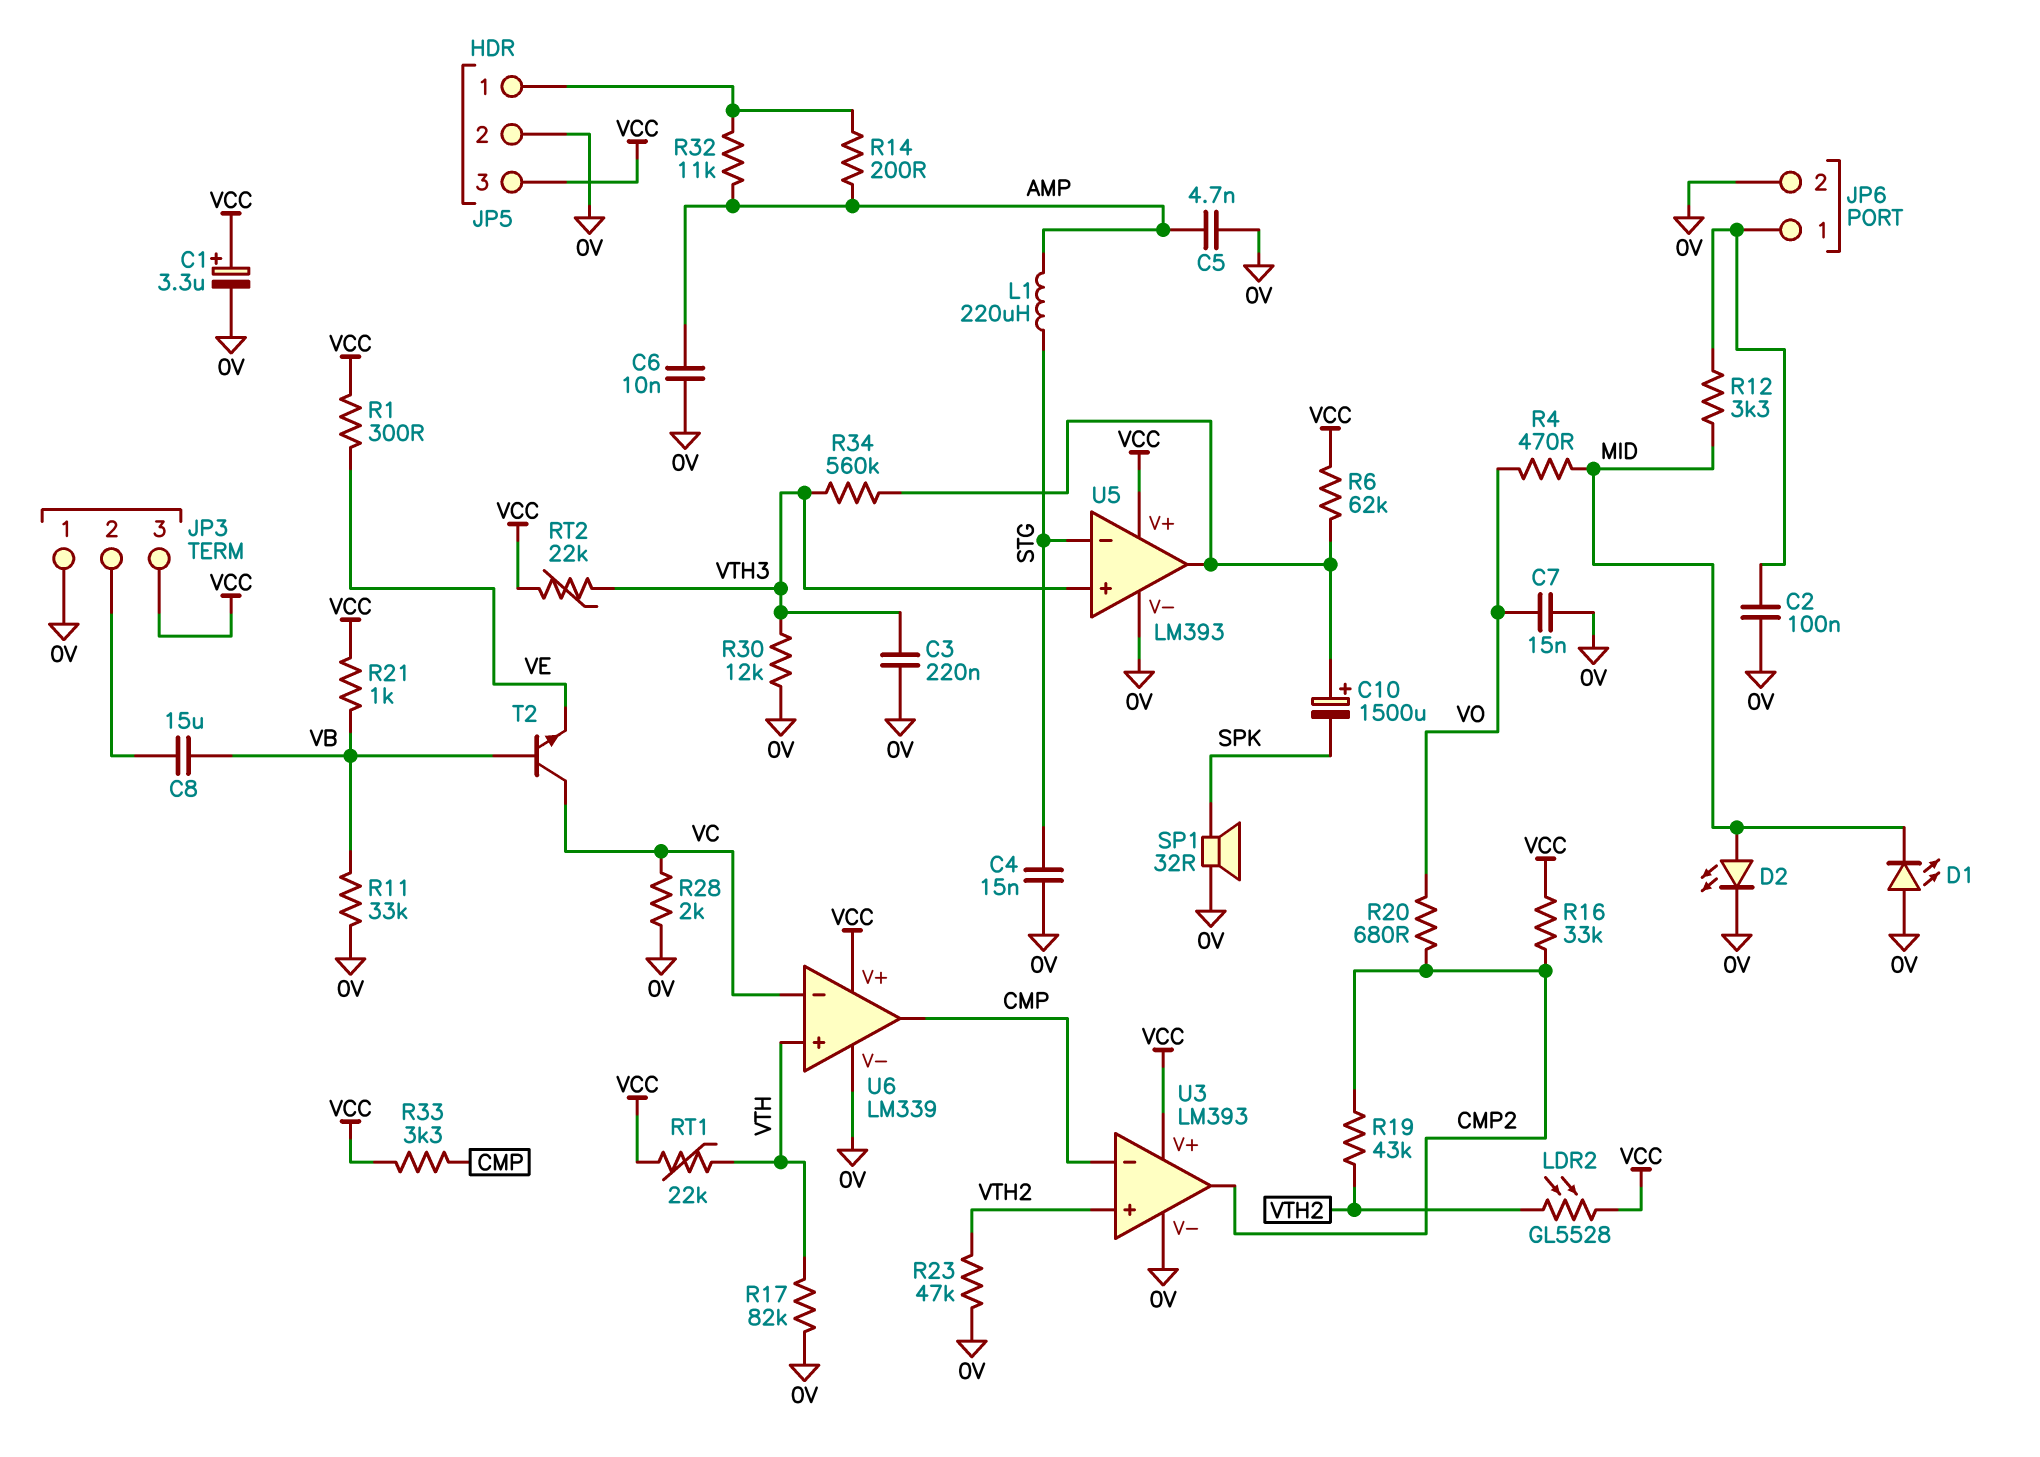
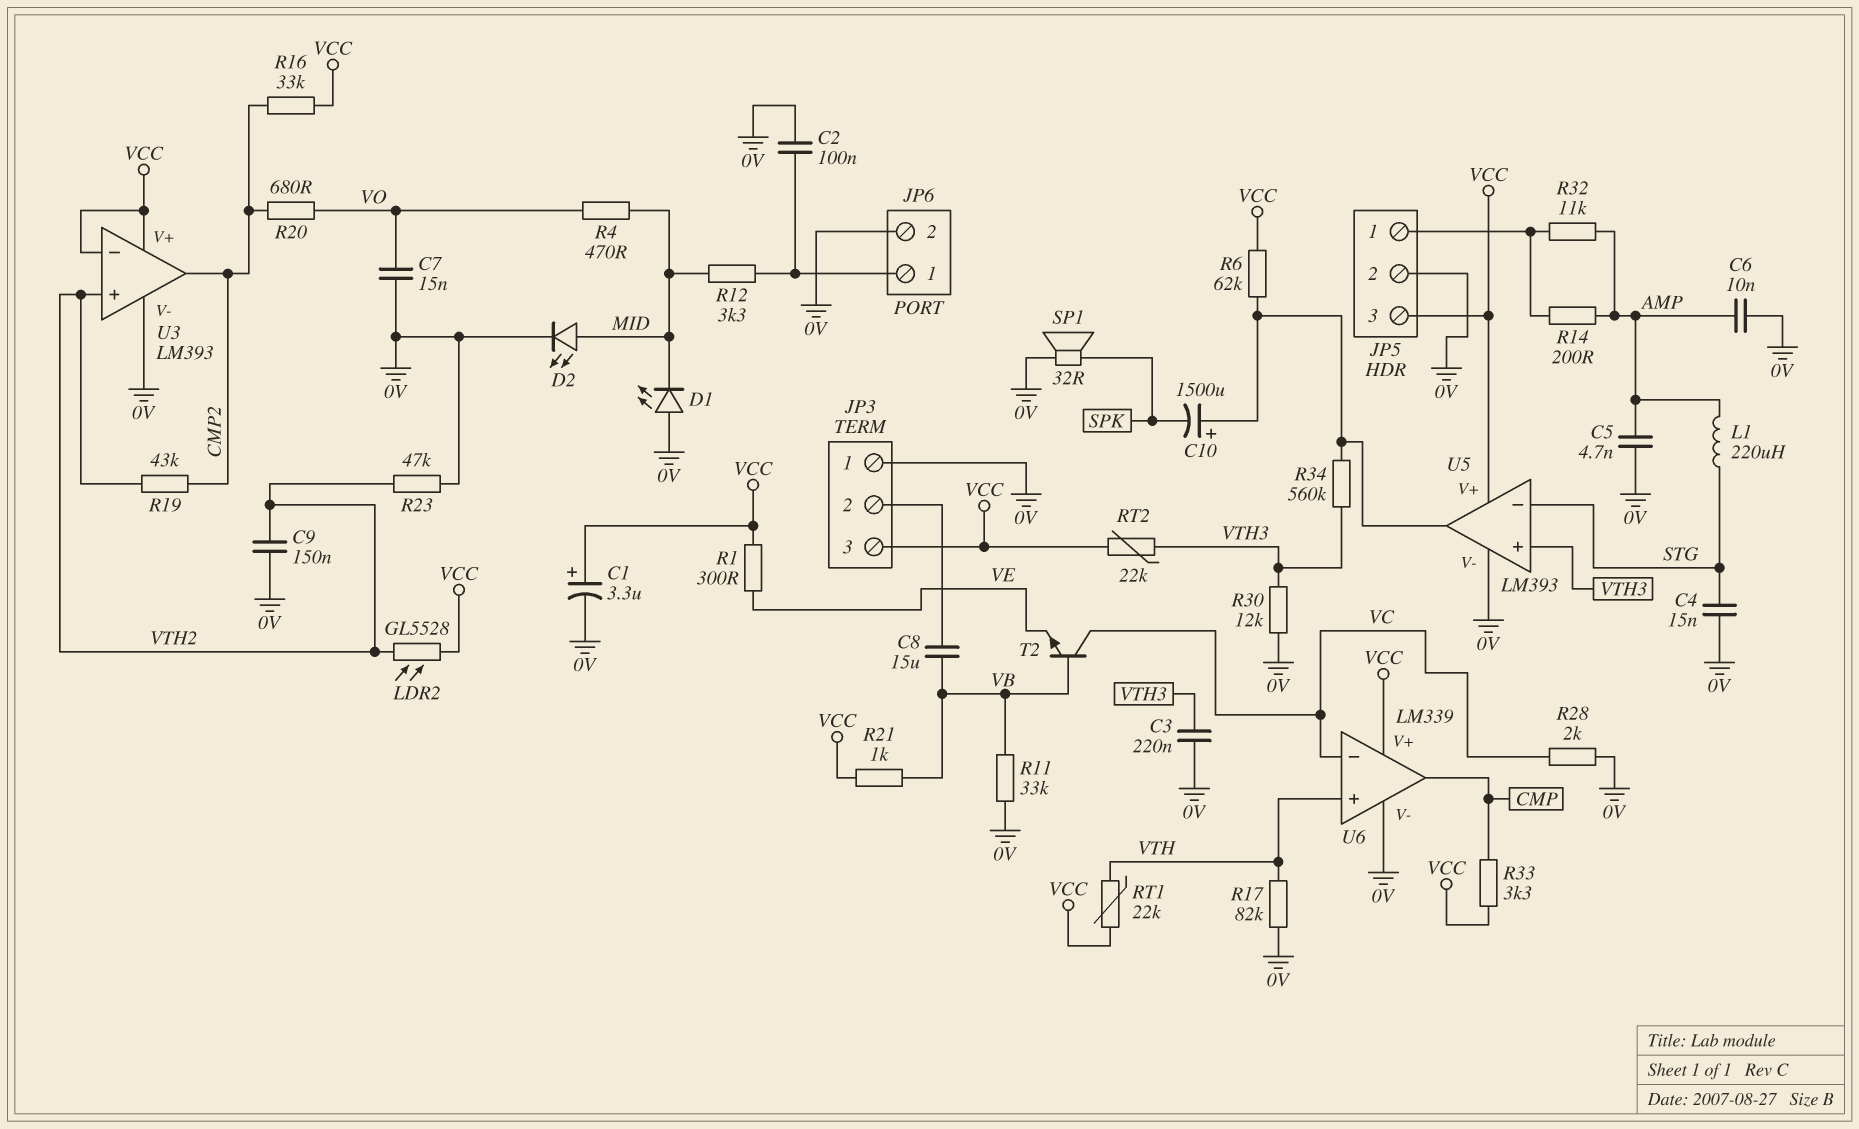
C9: none -> 150nF (0V, VTH2)
U3 pin in-: CMP -> VCC

